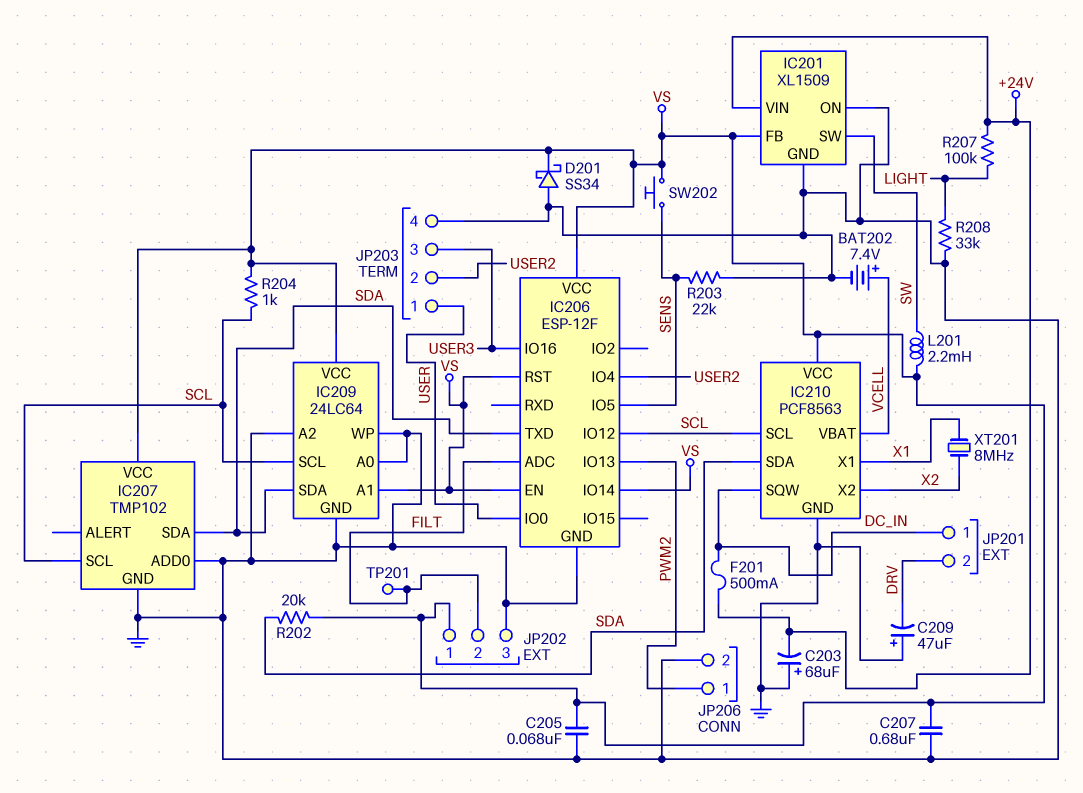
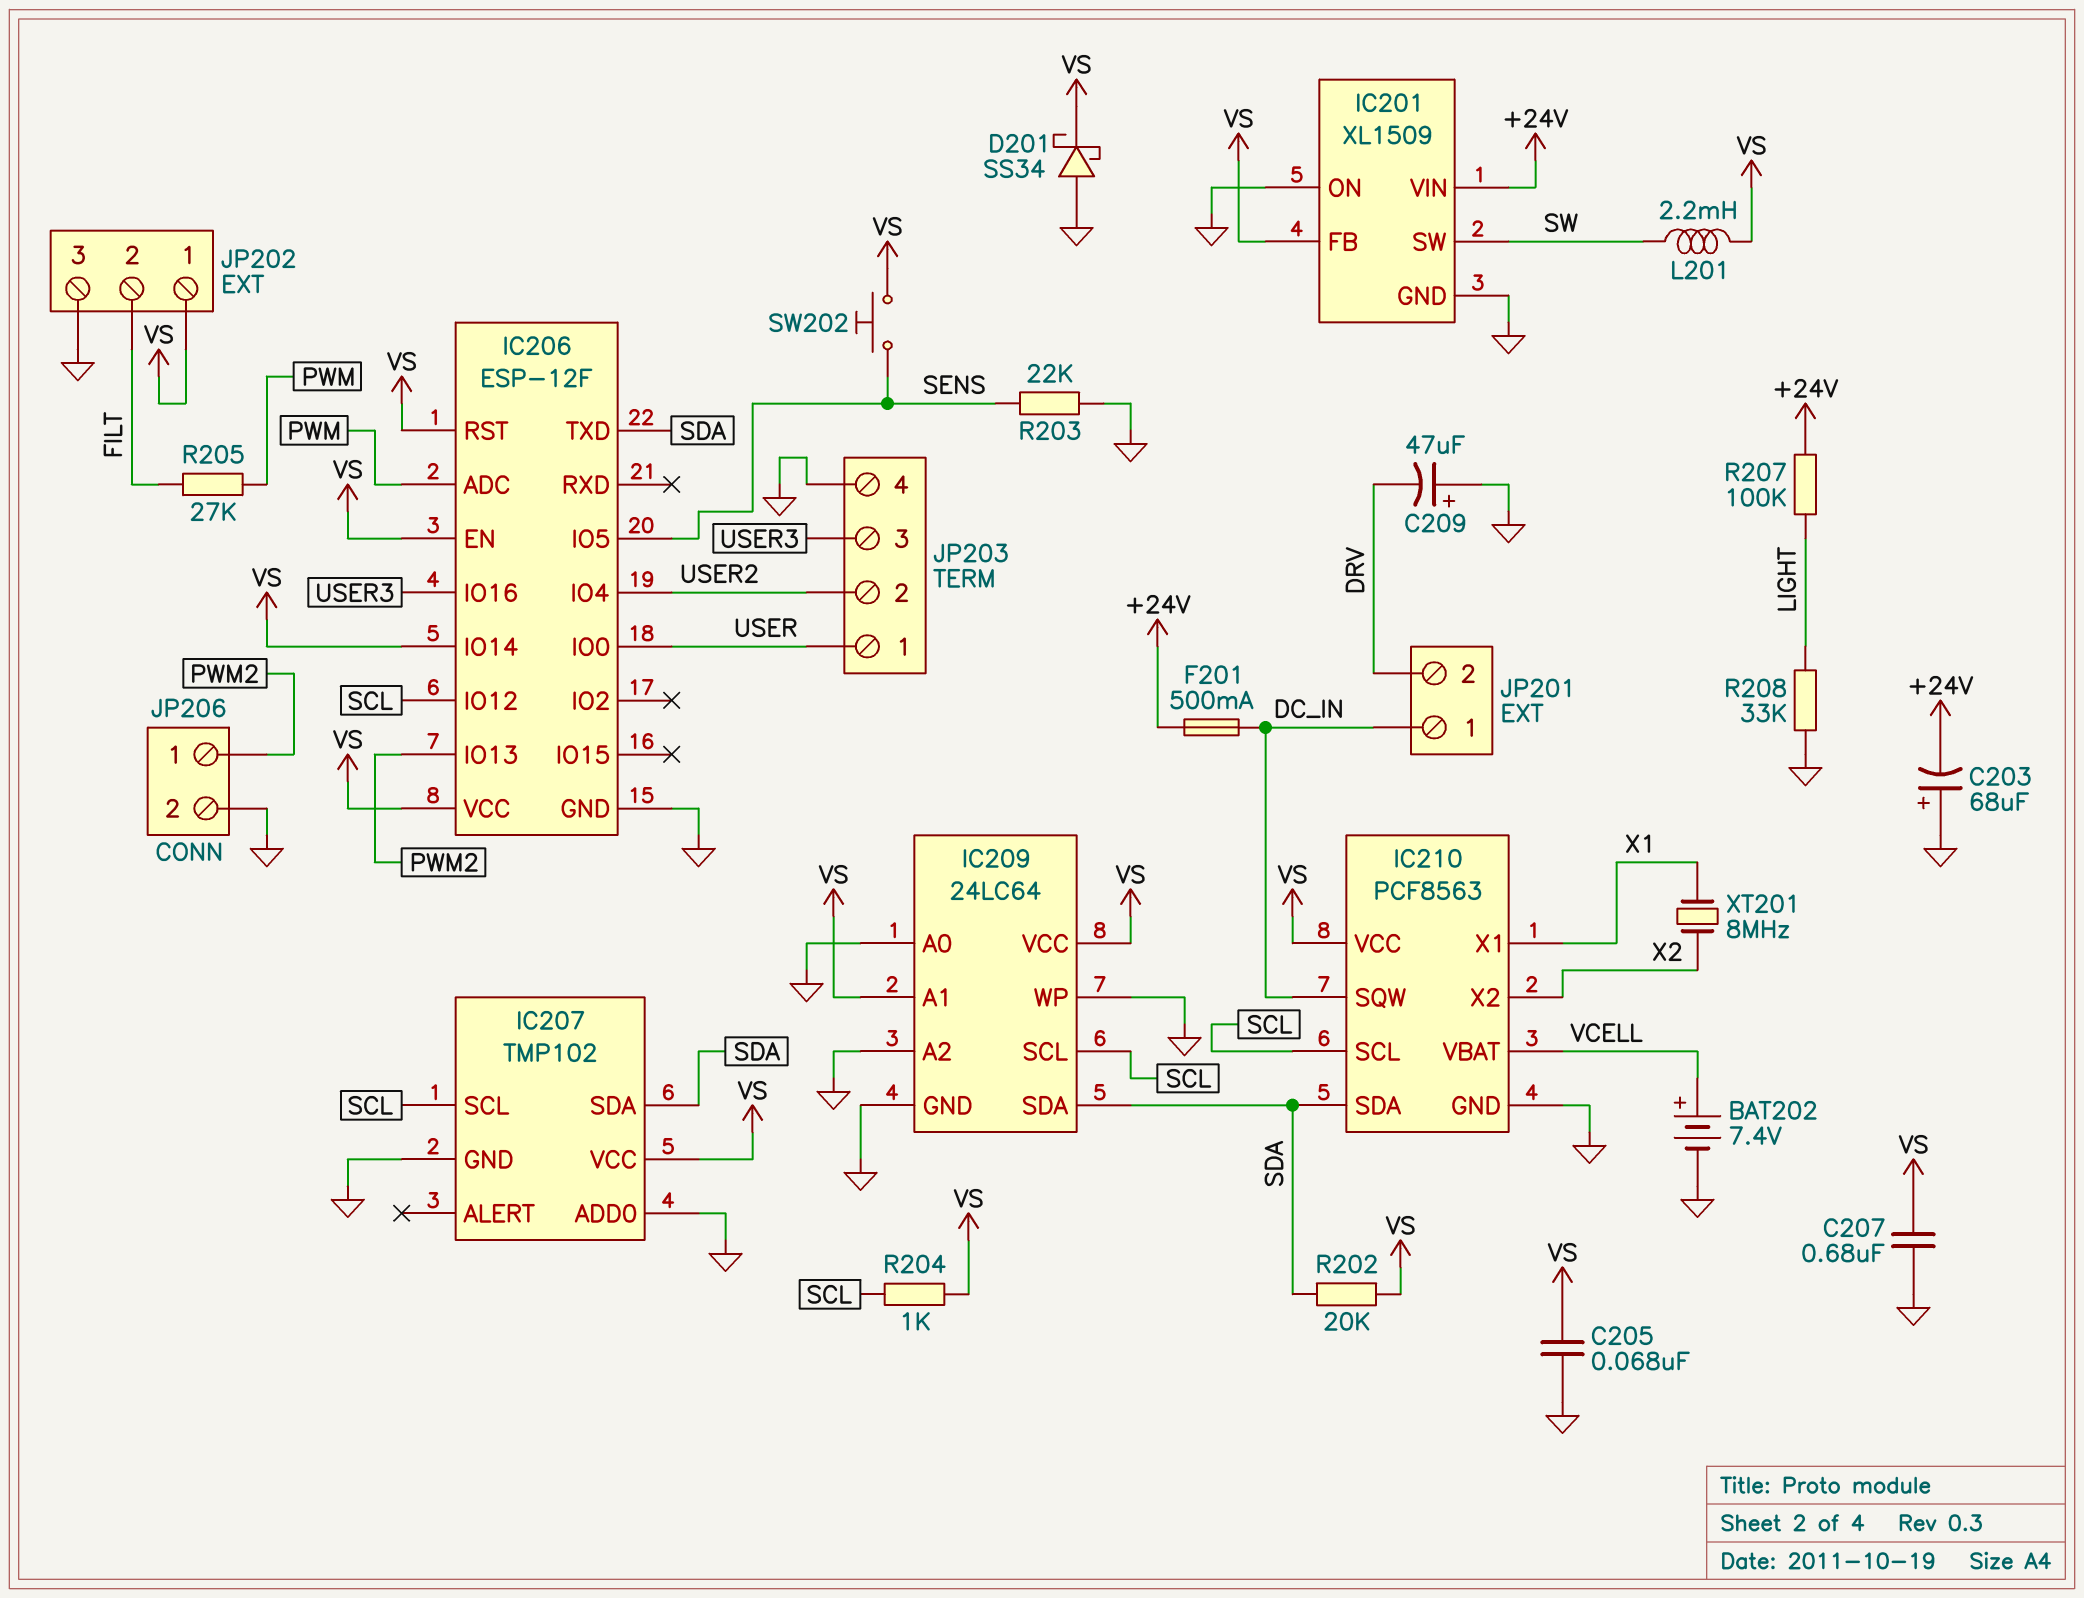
IC206 pin ADC: FILT -> PWM
R205: none -> 27k (FILT, PWM)
TP201: test point (FILT) -> none

